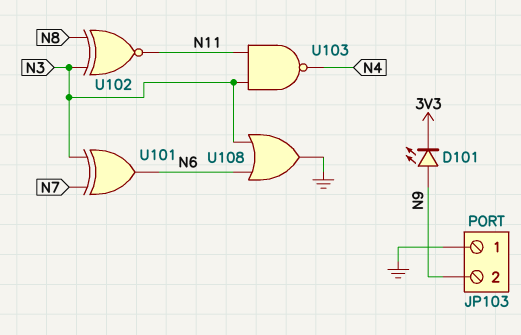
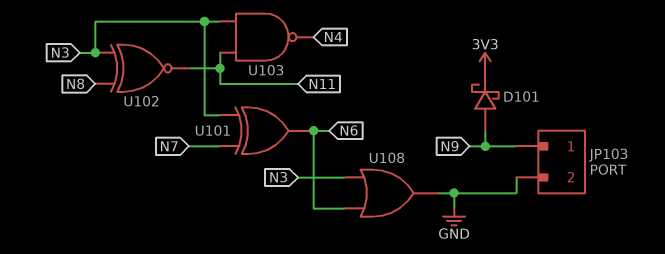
D101: LED (A N9, K 3V3) -> schottky (A N9, K 3V3)
JP103 pin 1: GND -> N9
JP103 pin 2: N9 -> GND

